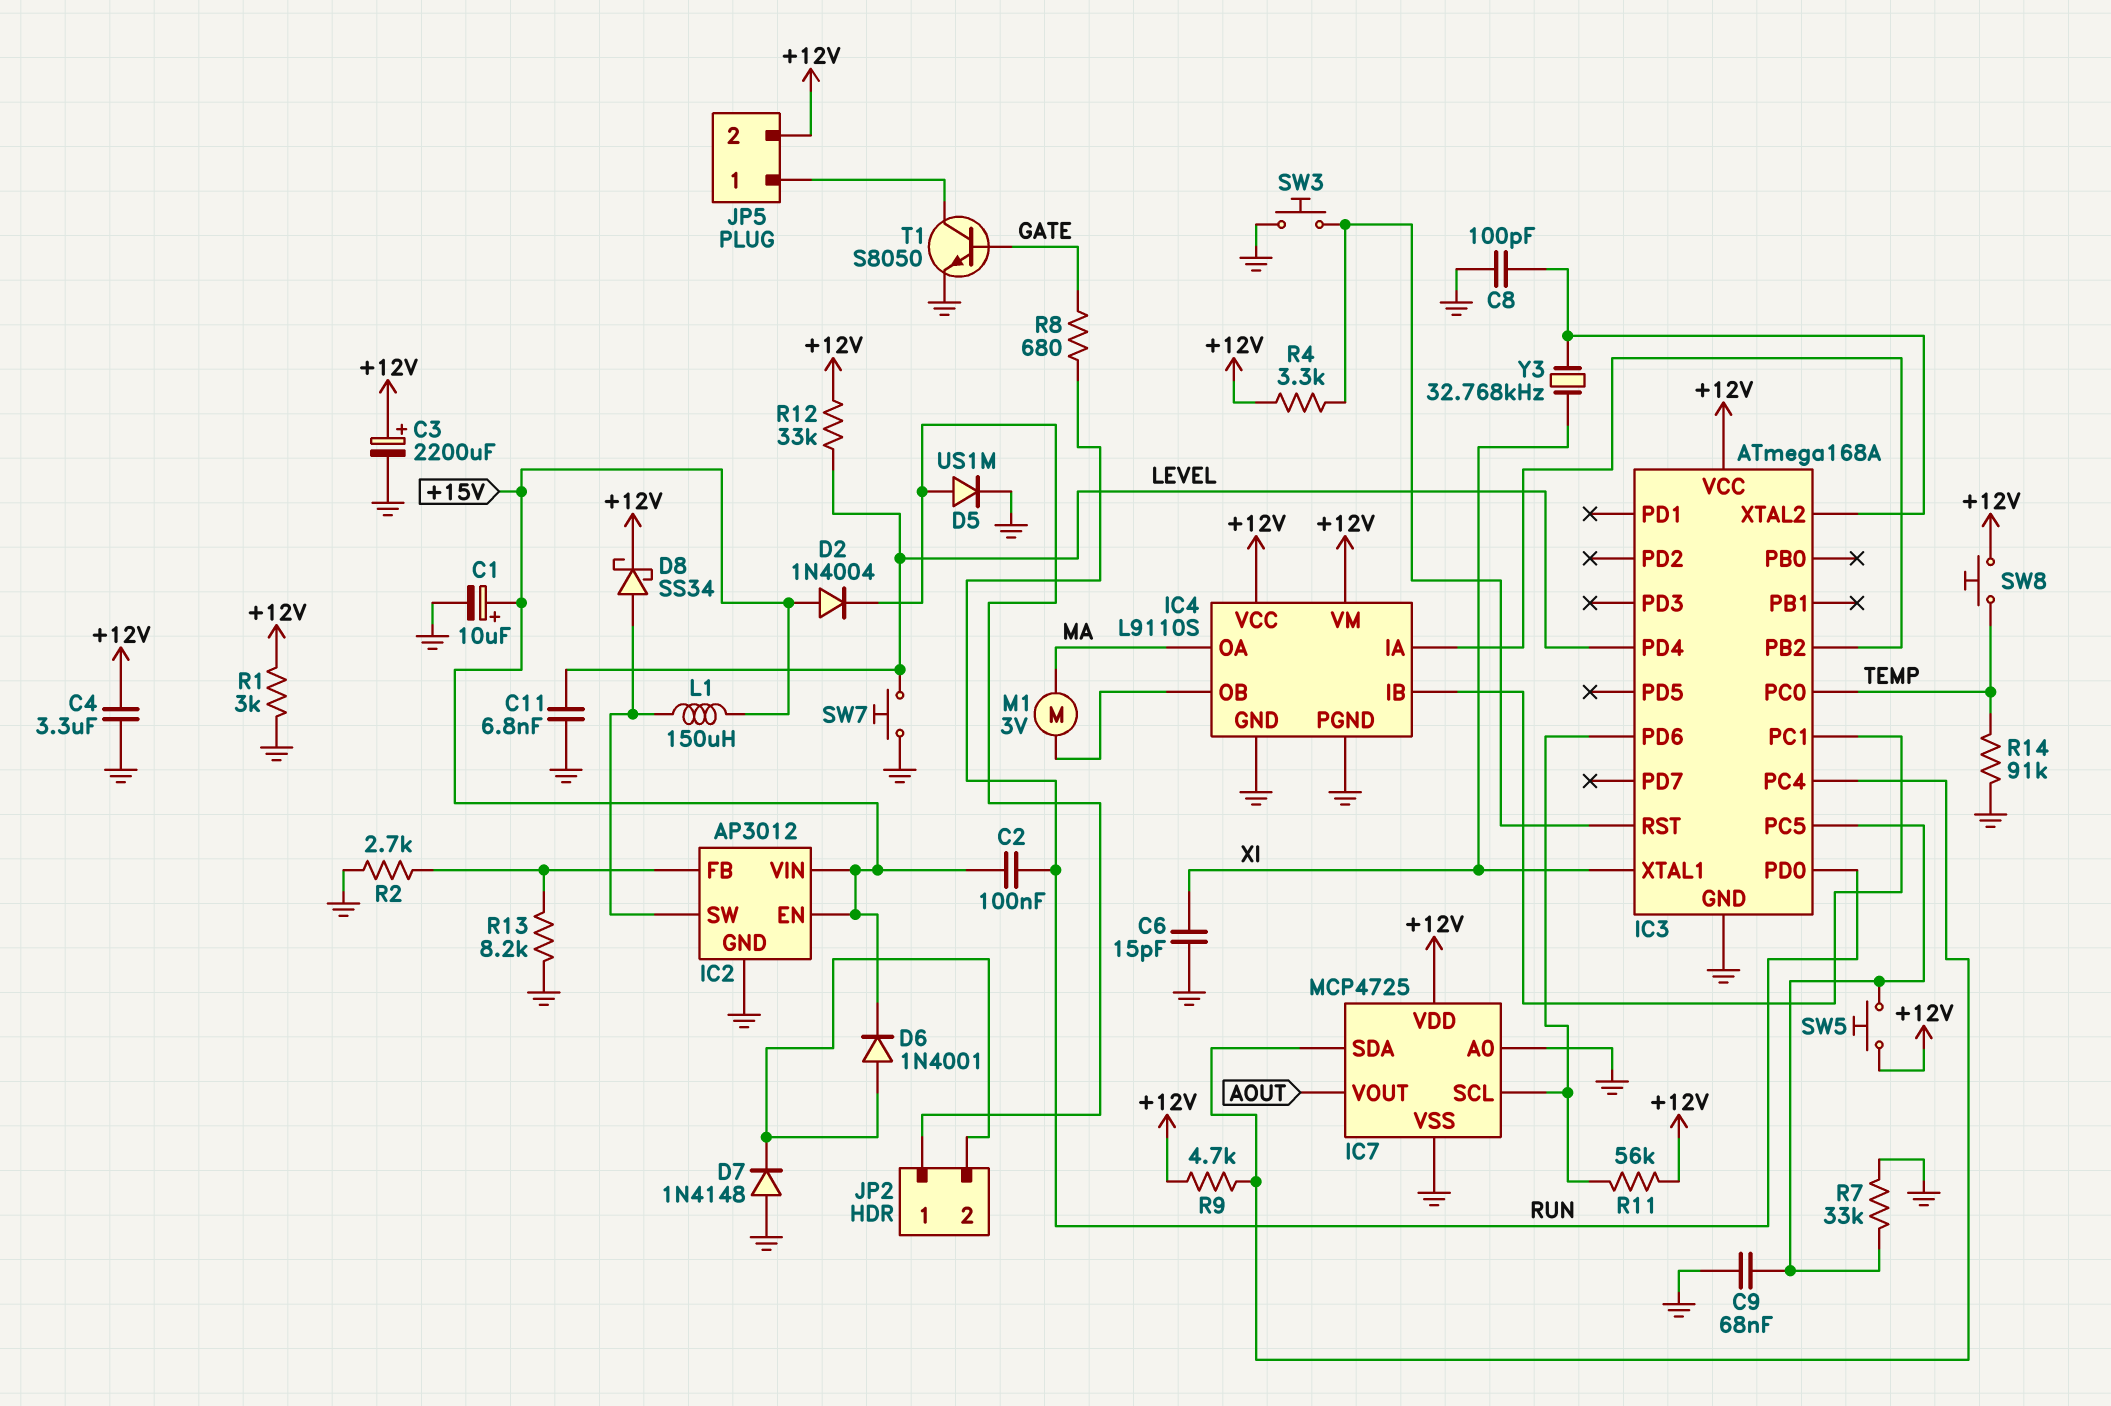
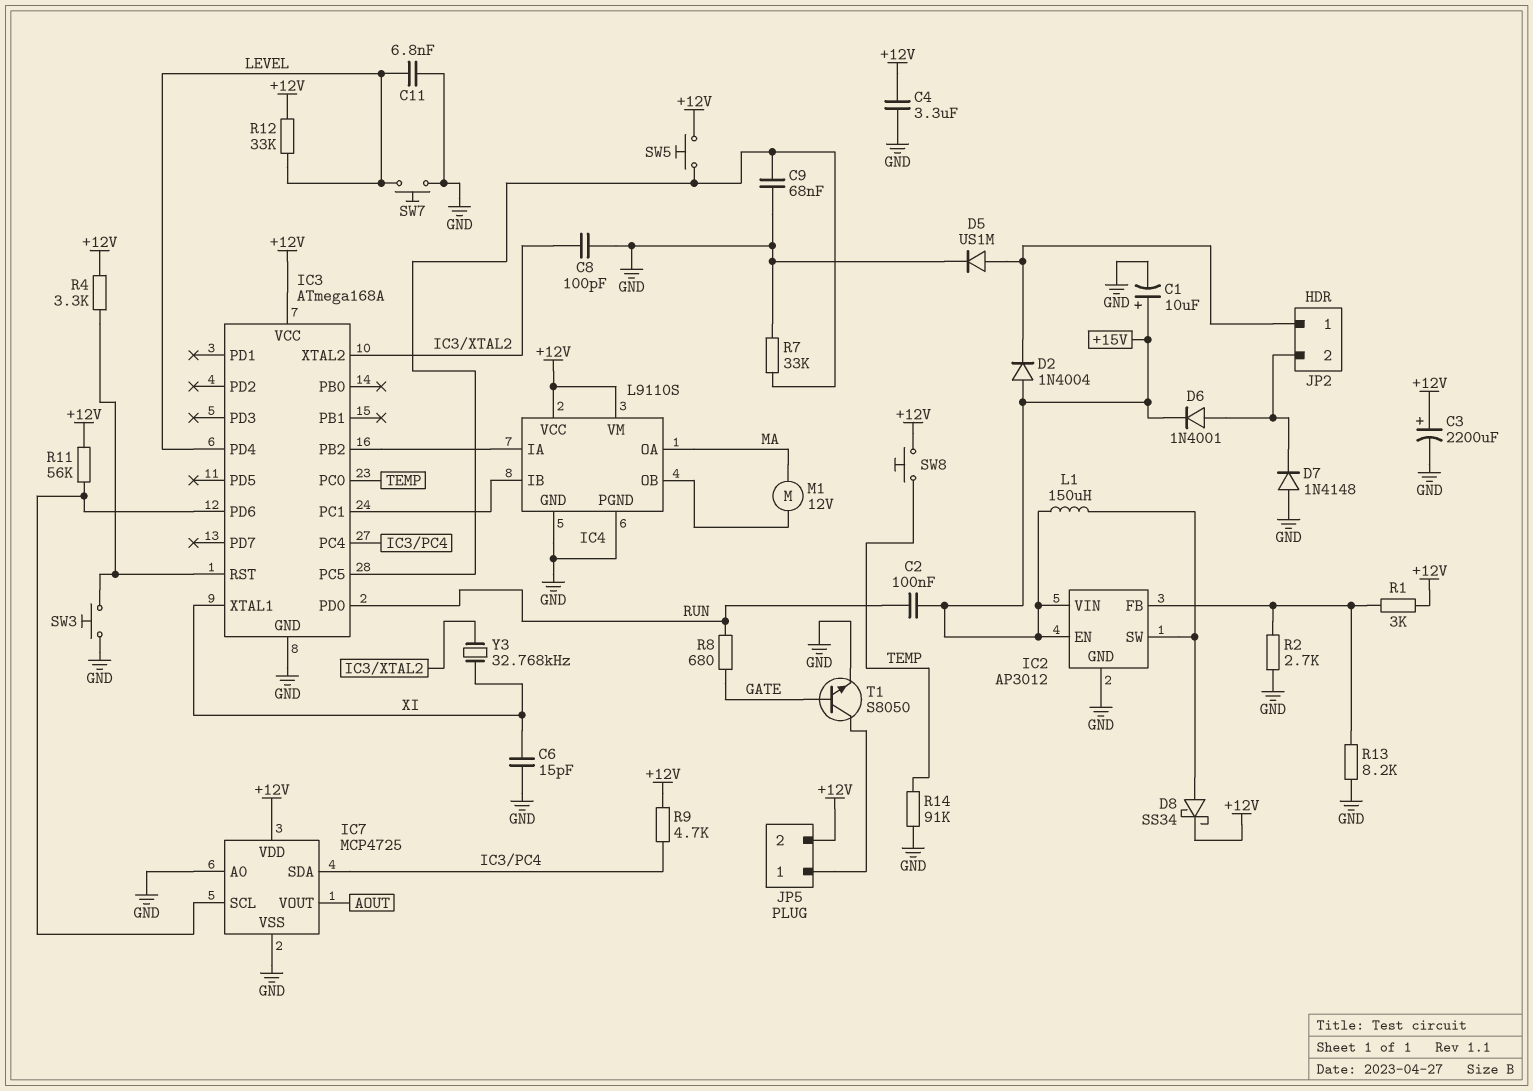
M1: motor 3V (IC4/OB, MA) -> motor 12V (IC4/OB, MA)
R1: 3k (+12V, GND) -> 3k (+12V, IC2/FB)

